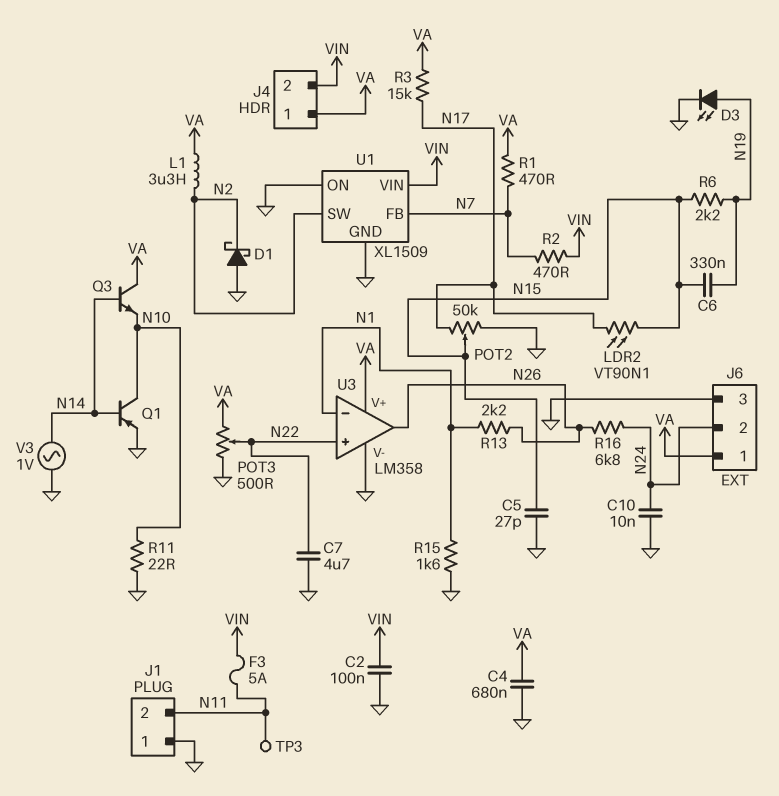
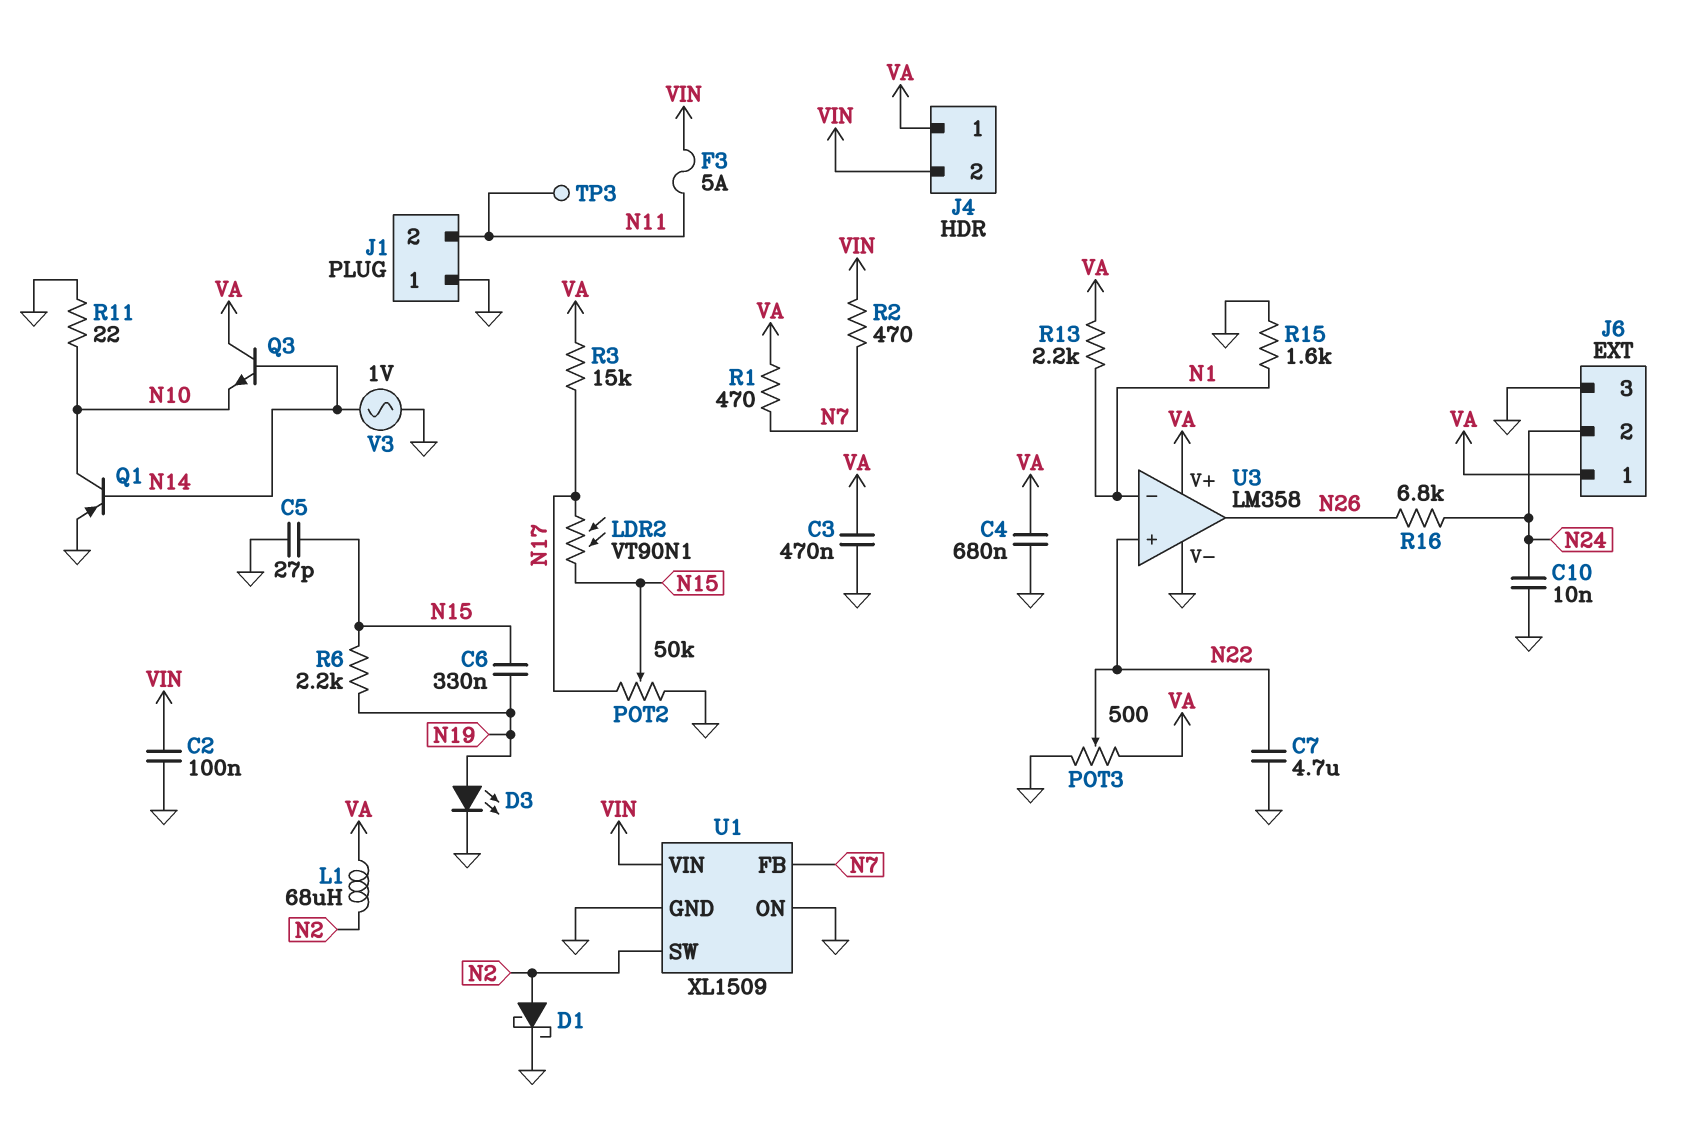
C3: none -> 470nF (GND, VA)
D1: schottky (A GND, K N2) -> schottky (A N2, K GND)
L1: 3.3uH (N2, VA) -> 68uH (N2, VA)
R13: 2.2k (N1, N26) -> 2.2k (N1, VA)

